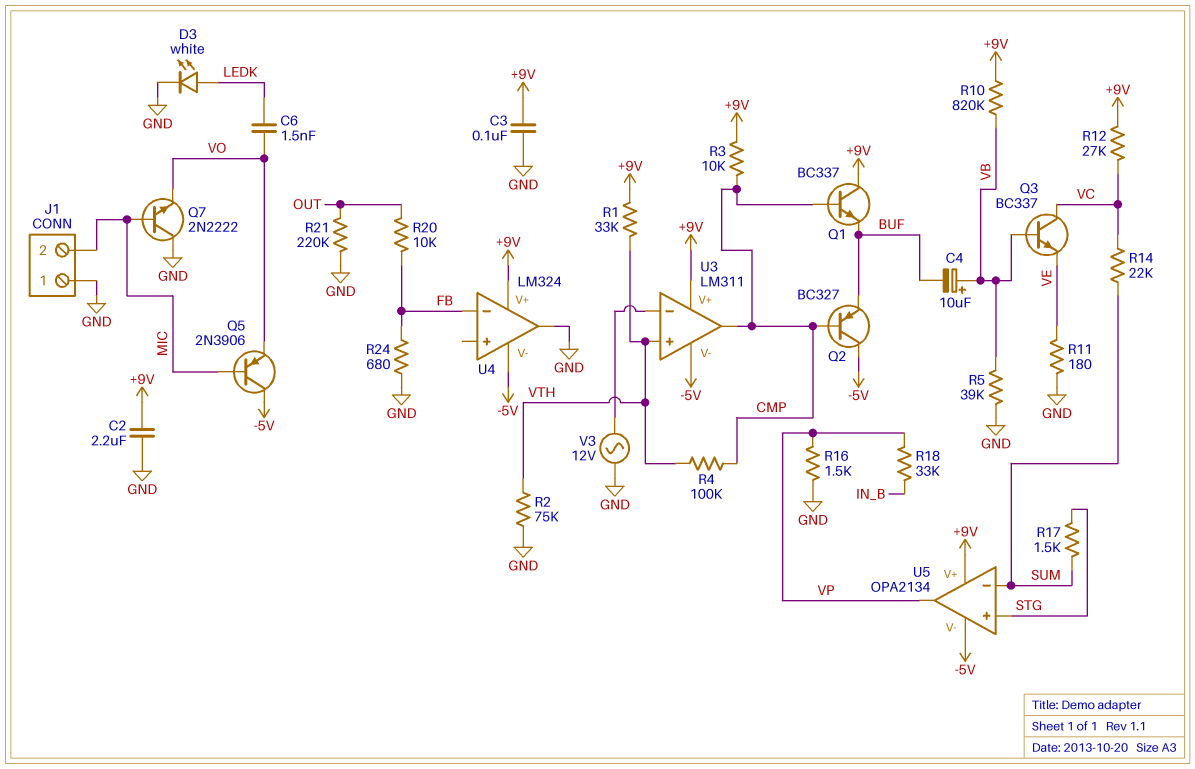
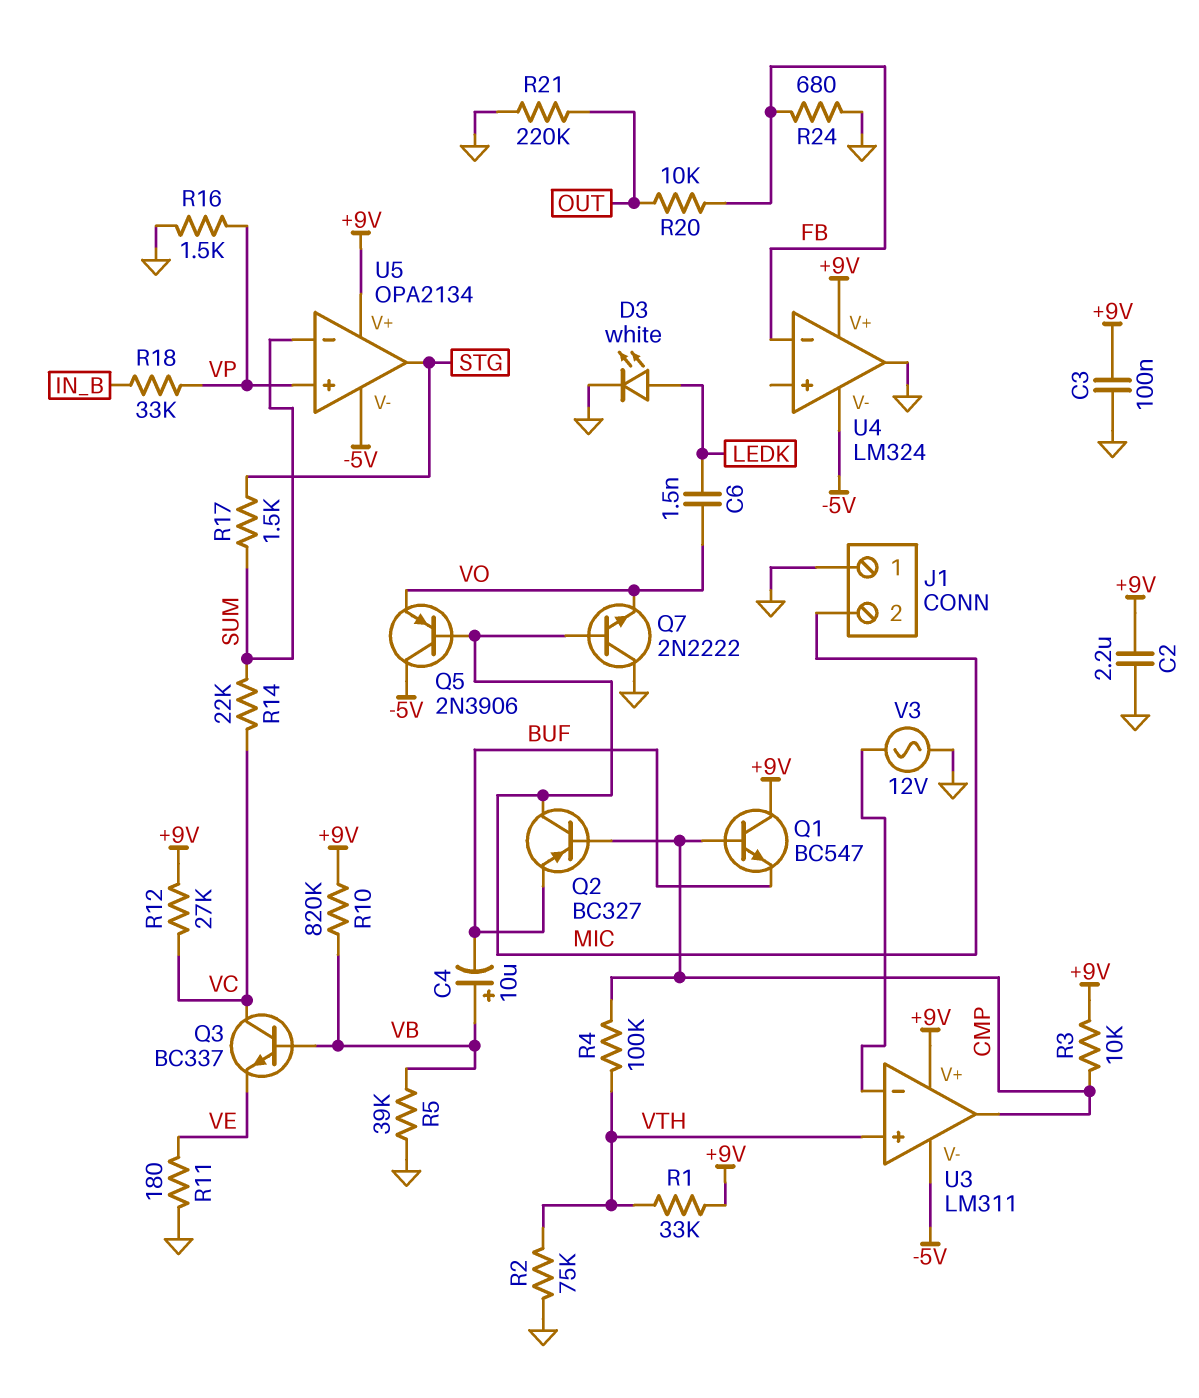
Q1: NPN BC337 (B CMP, C +9V, E BUF) -> NPN BC547 (B CMP, C +9V, E BUF)
Q2: PNP BC327 (B CMP, C -5V, E BUF) -> PNP BC327 (B CMP, C MIC, E BUF)
U5 pin in+: STG -> VP
U5 pin out: VP -> STG

